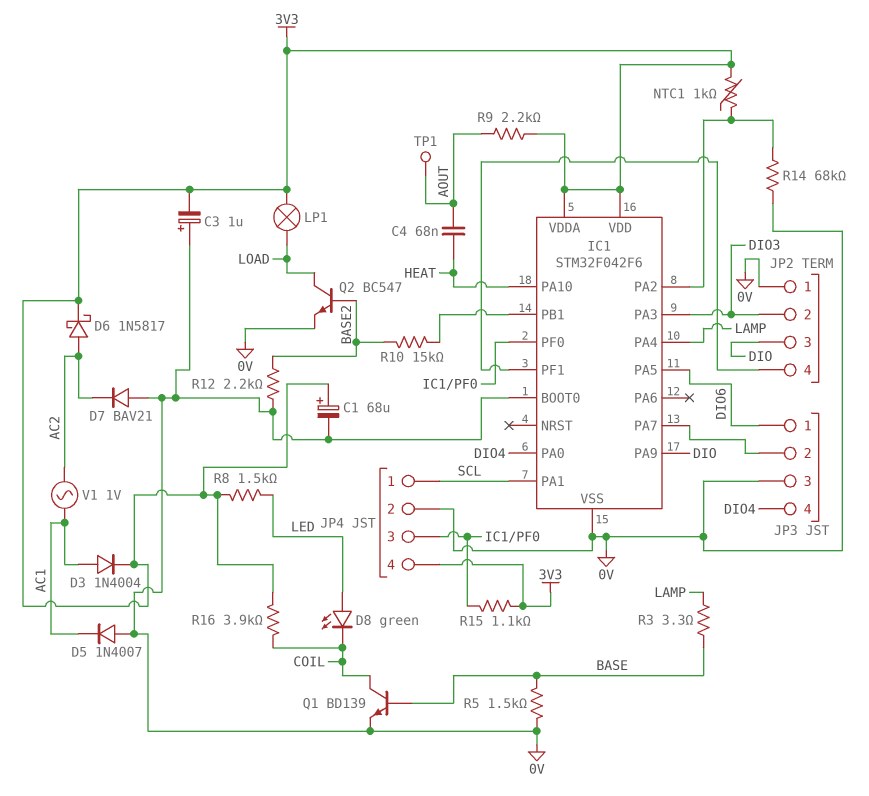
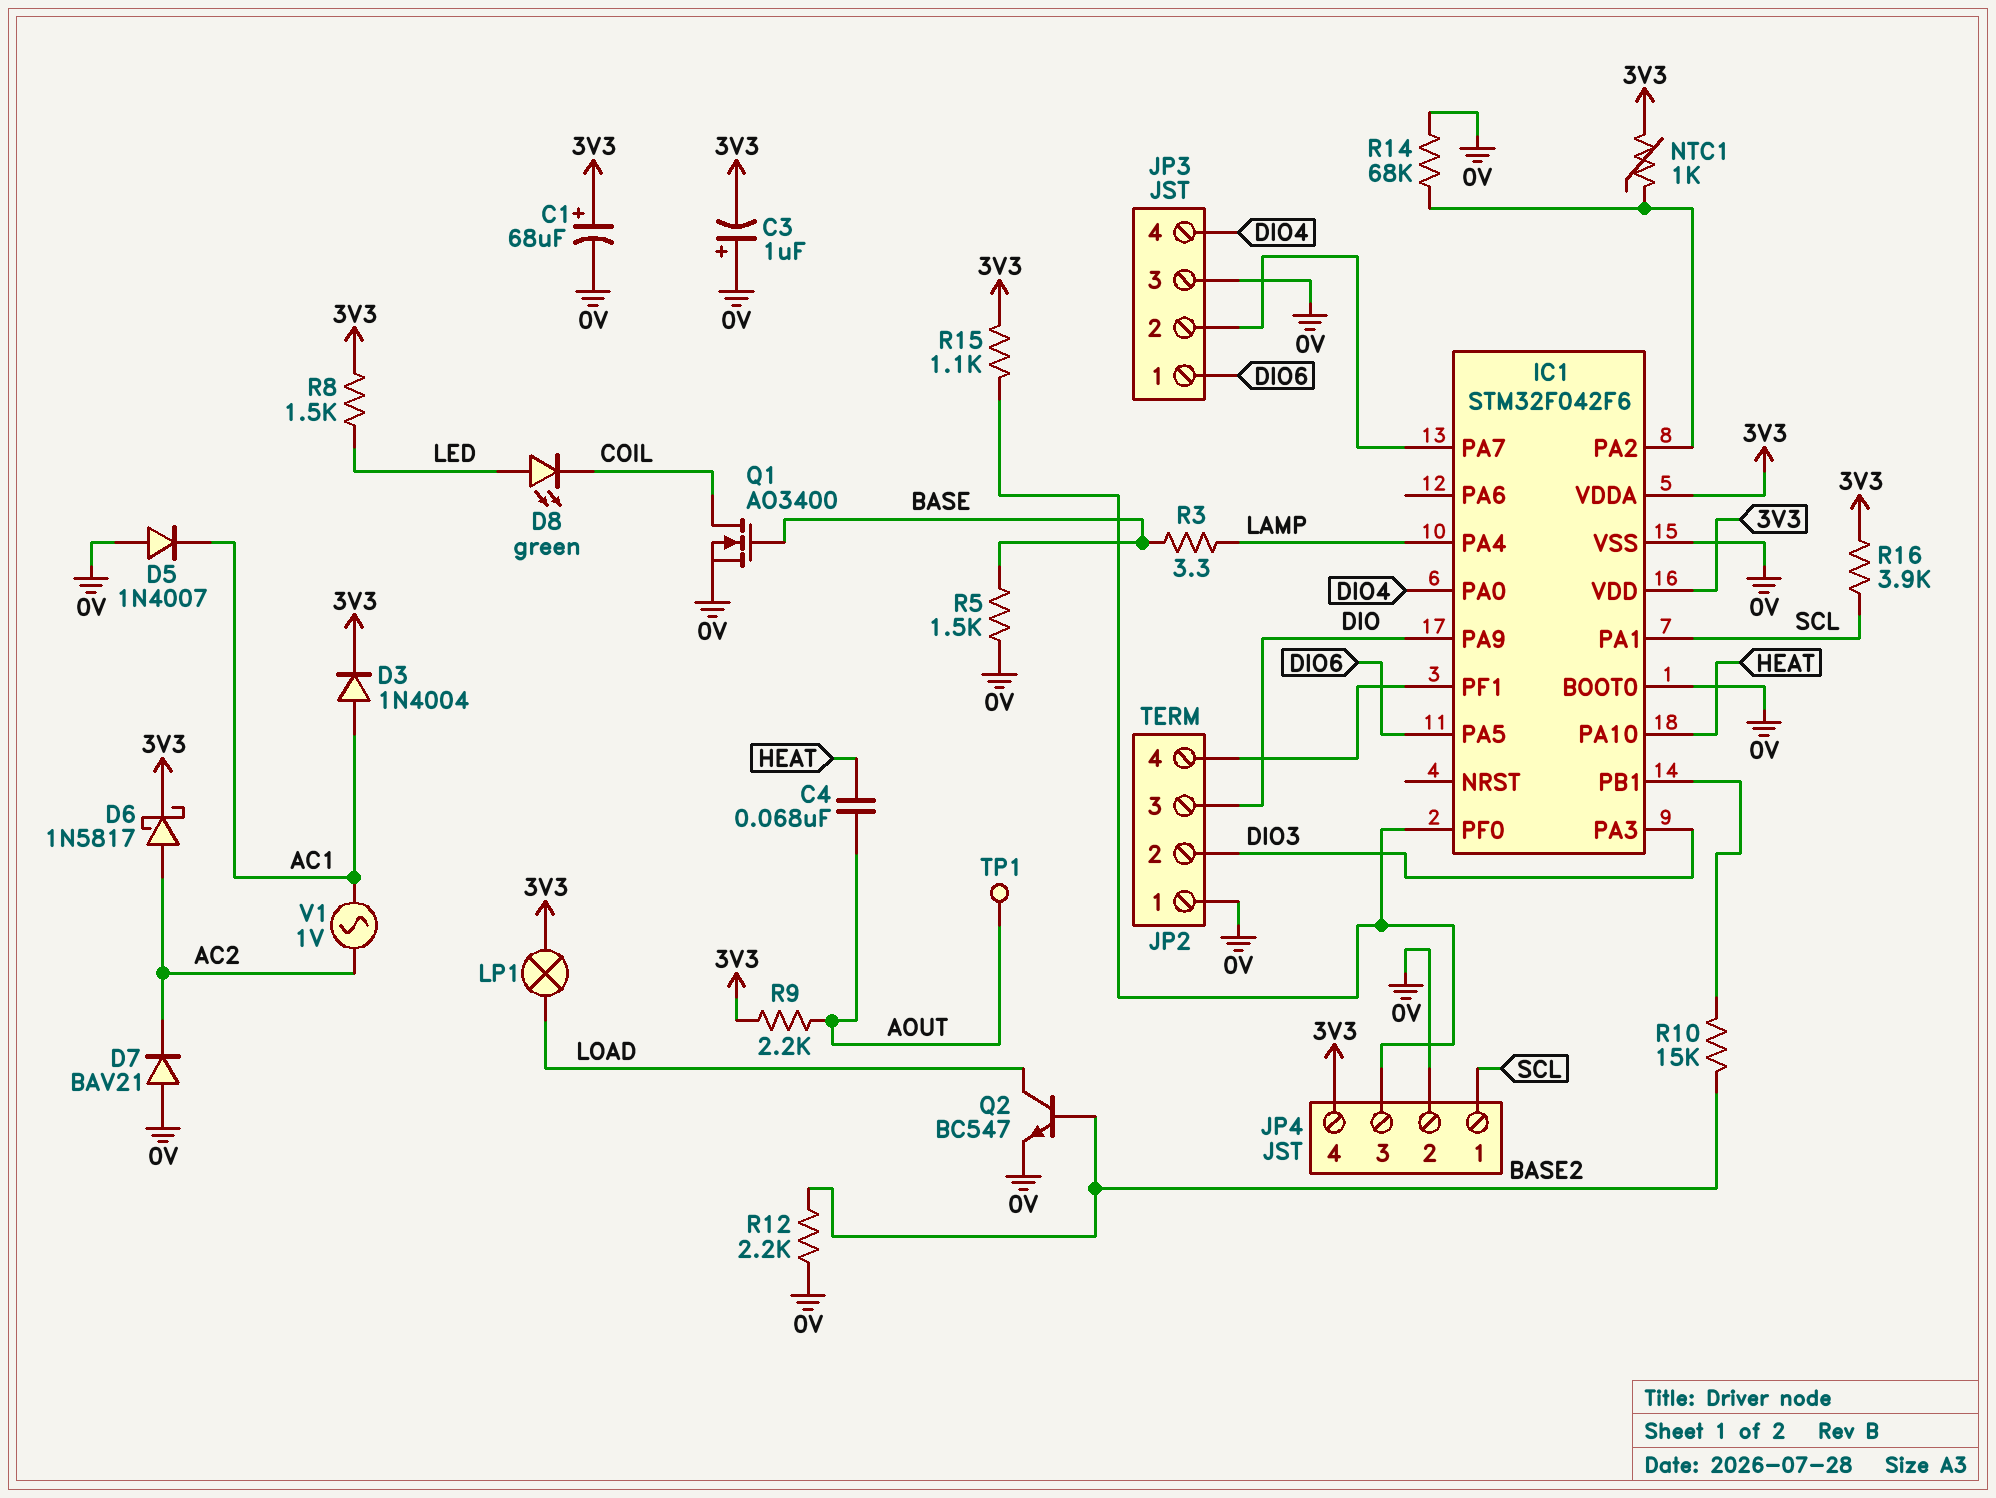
Q1: NPN BD139 (B BASE, C COIL, E 0V) -> NMOS AO3400 (G BASE, D COIL, S 0V)
R16: 3.9k (3V3, COIL) -> 3.9k (3V3, SCL)

